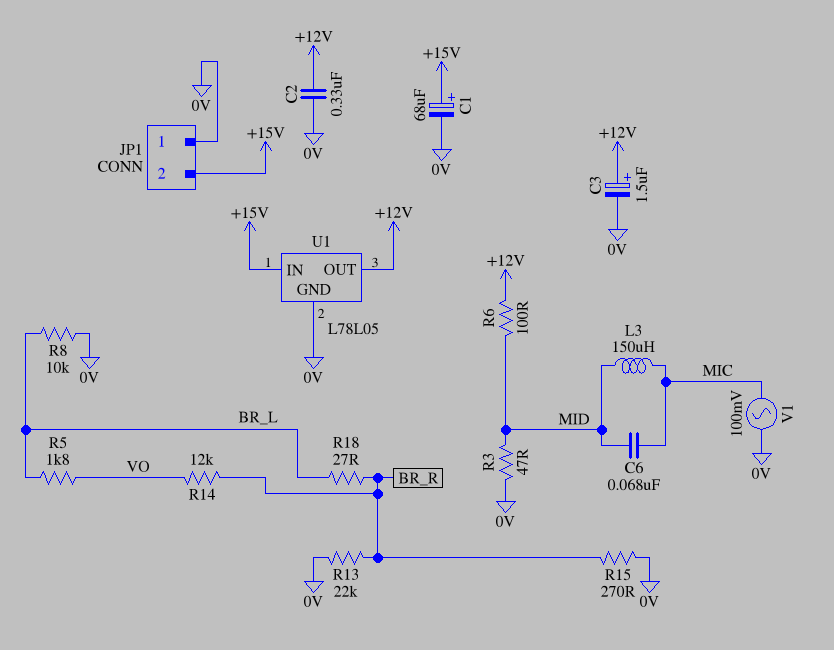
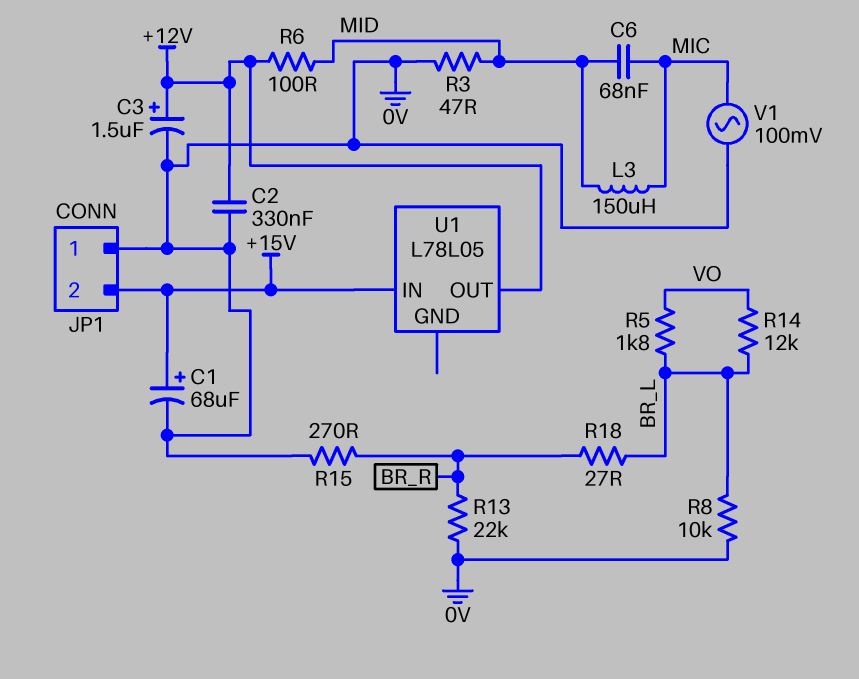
R14: 12k (BR_R, VO) -> 12k (BR_L, VO)
U1 pin GND: 0V -> none

